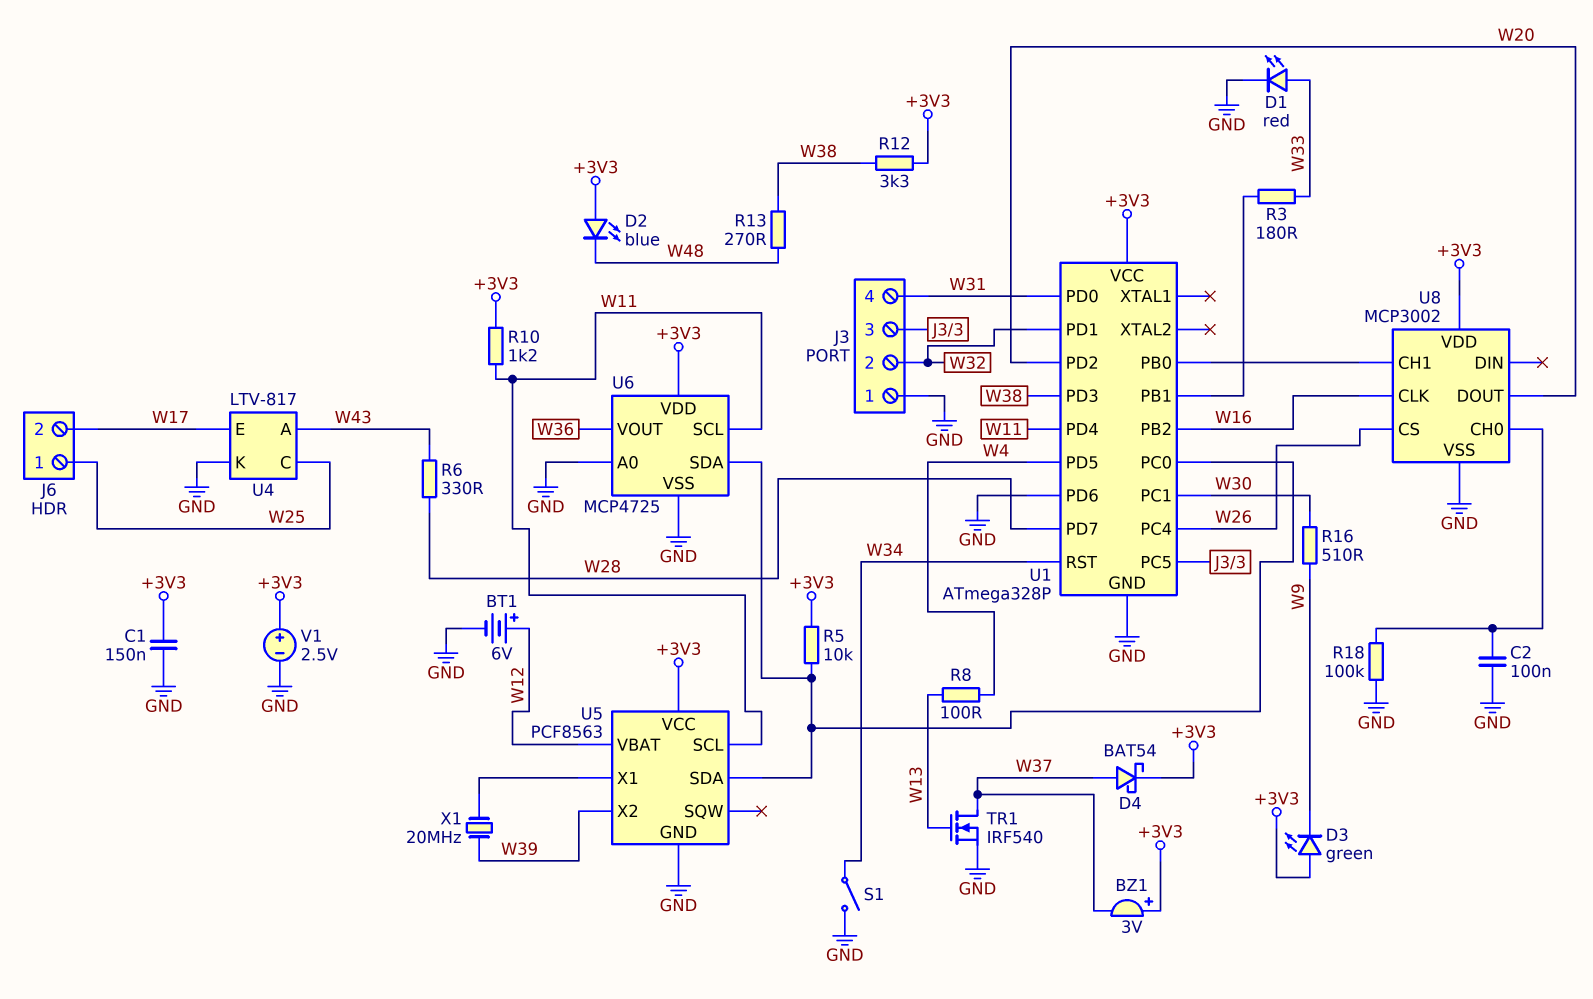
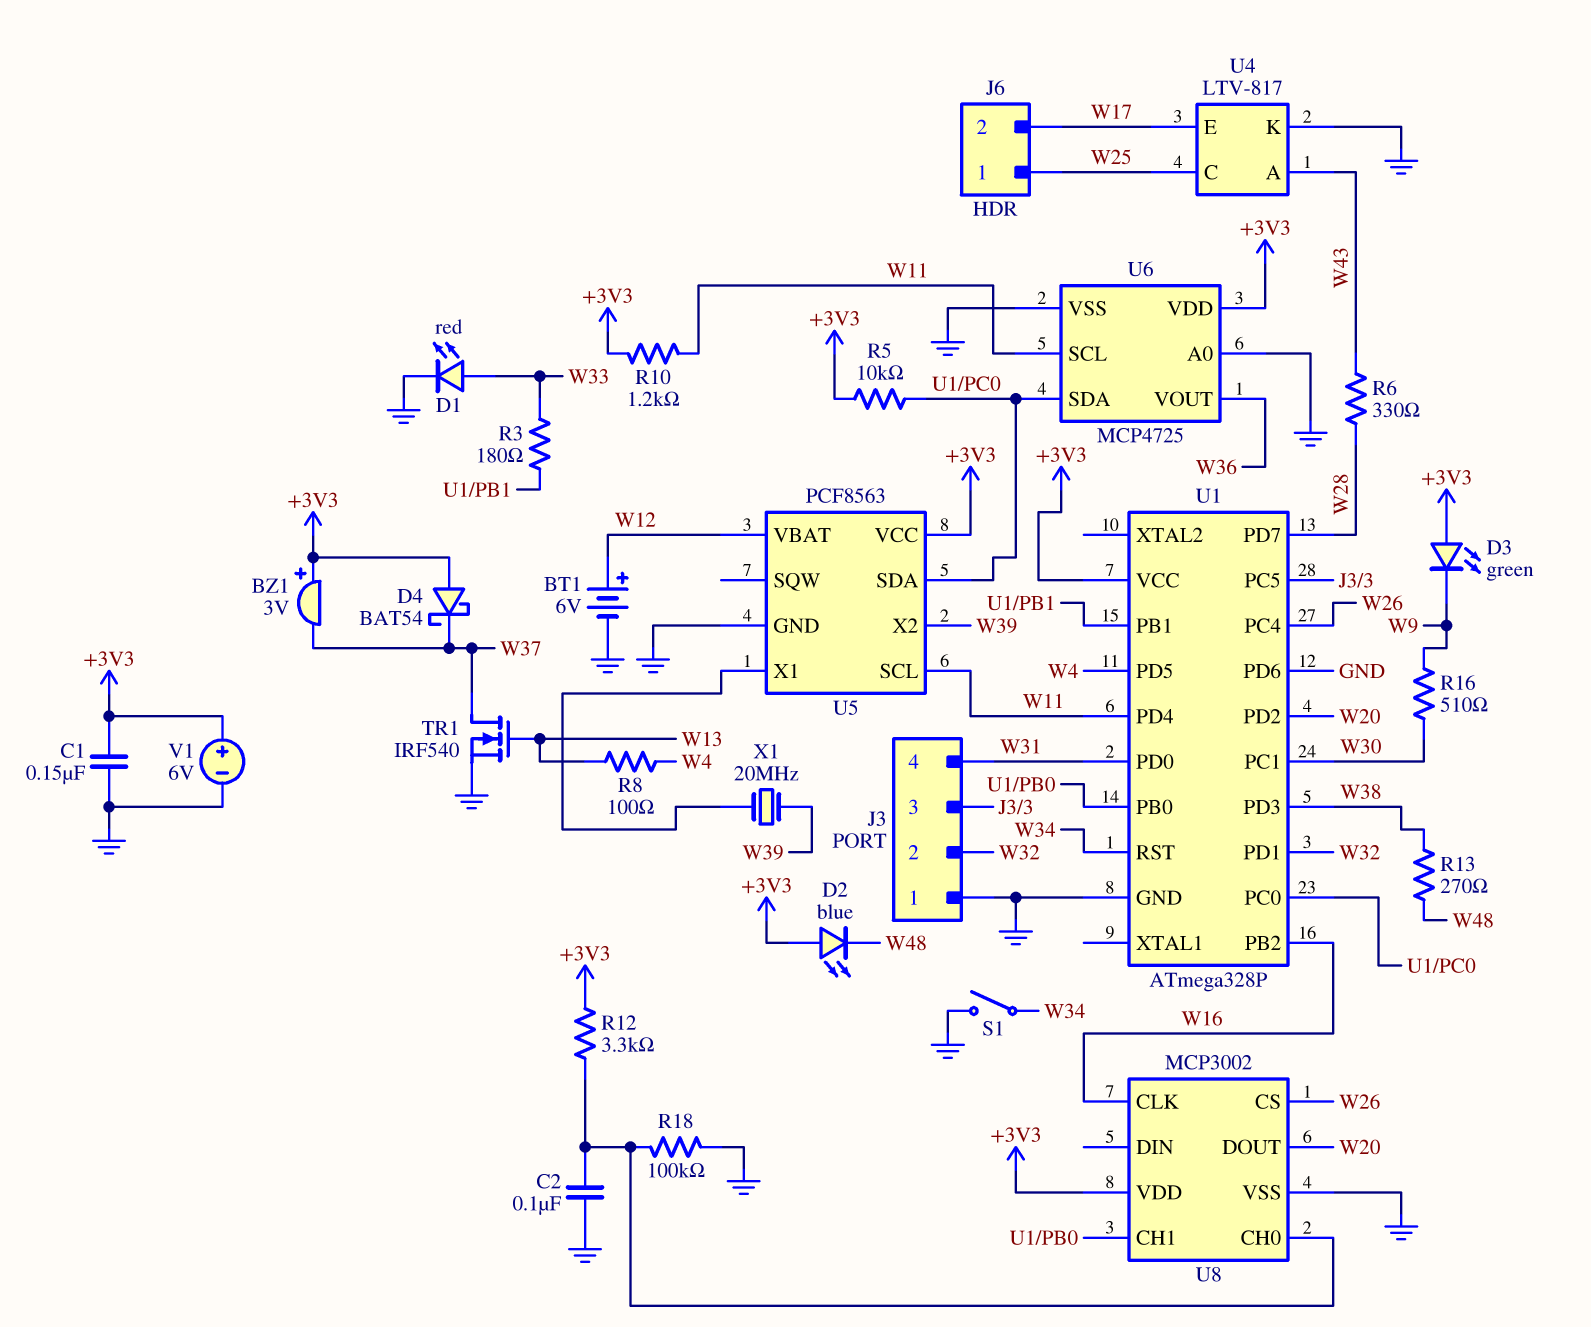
D4: schottky BAT54 (A W37, K +3V3) -> schottky BAT54 (A +3V3, K W37)
R12: 3.3k (+3V3, W38) -> 3.3k (+3V3, U8/CH0)
V1: 2.5V (plus +3V3, minus GND) -> 6V (plus +3V3, minus GND)

